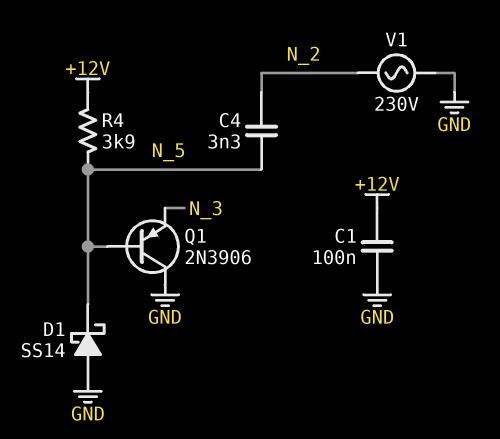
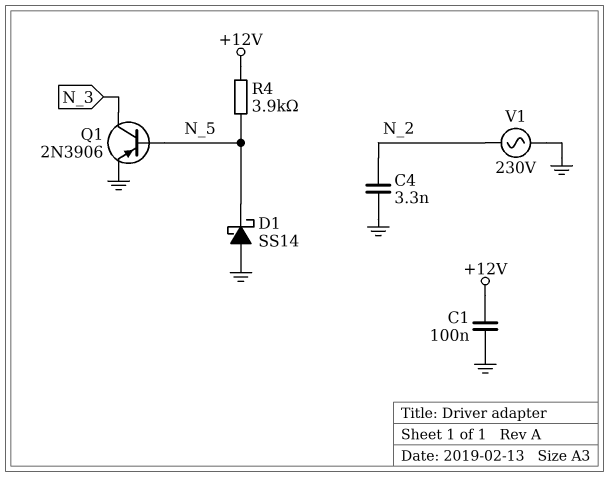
C4: 3.3nF (N_2, N_5) -> 3.3nF (GND, N_2)
Q1: PNP 2N3906 (B N_5, C GND, E N_3) -> PNP 2N3906 (B N_5, C N_3, E GND)

